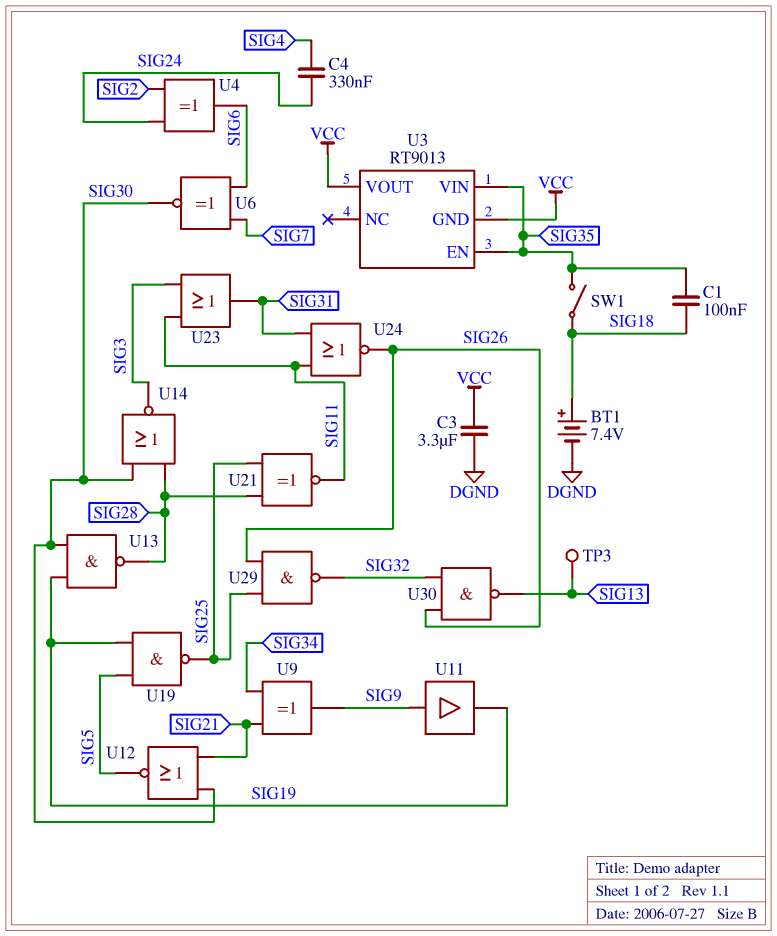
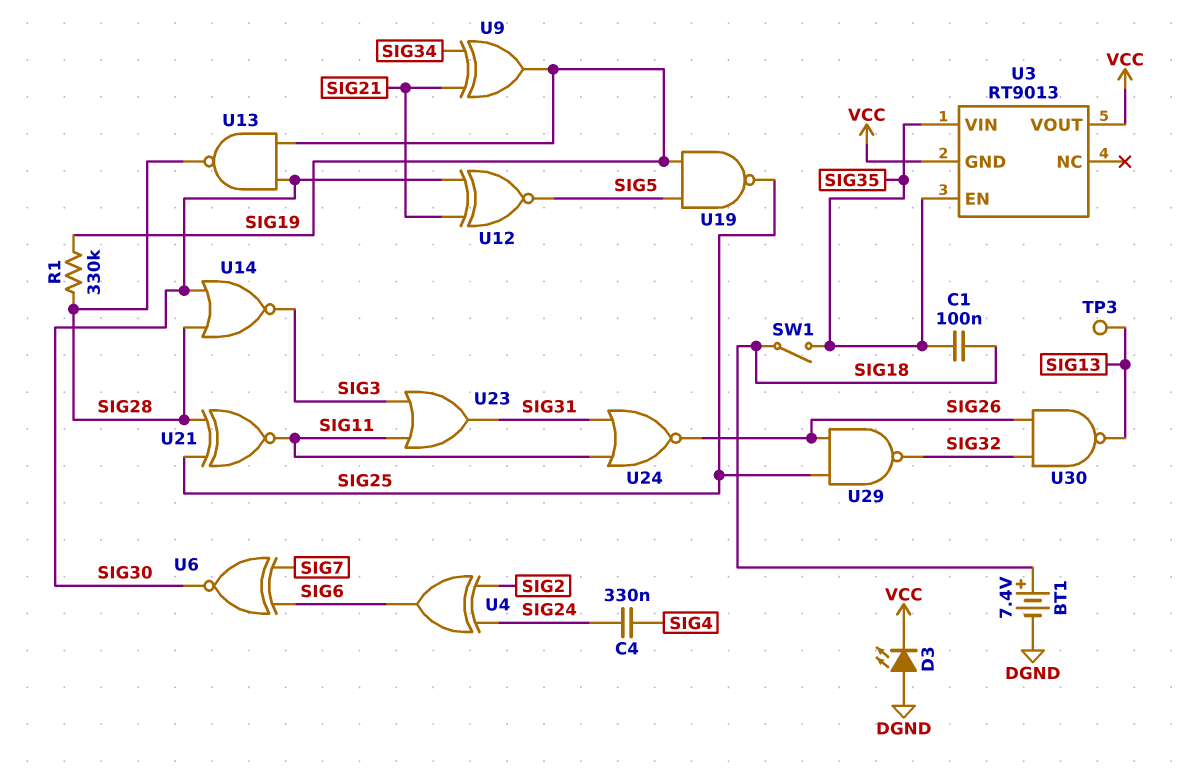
C3: 3.3uF (DGND, VCC) -> none
D3: none -> LED (A DGND, K VCC)
R1: none -> 330k (SIG19, SIG28)
U9: XOR (in SIG21, in SIG34, out SIG9) -> XOR (in SIG21, in SIG34, out SIG19)
U11: buffer (in SIG9, out SIG19) -> none
U12: NOR (in SIG21, in SIG30, out SIG5) -> XNOR (in SIG21, in SIG30, out SIG5)

